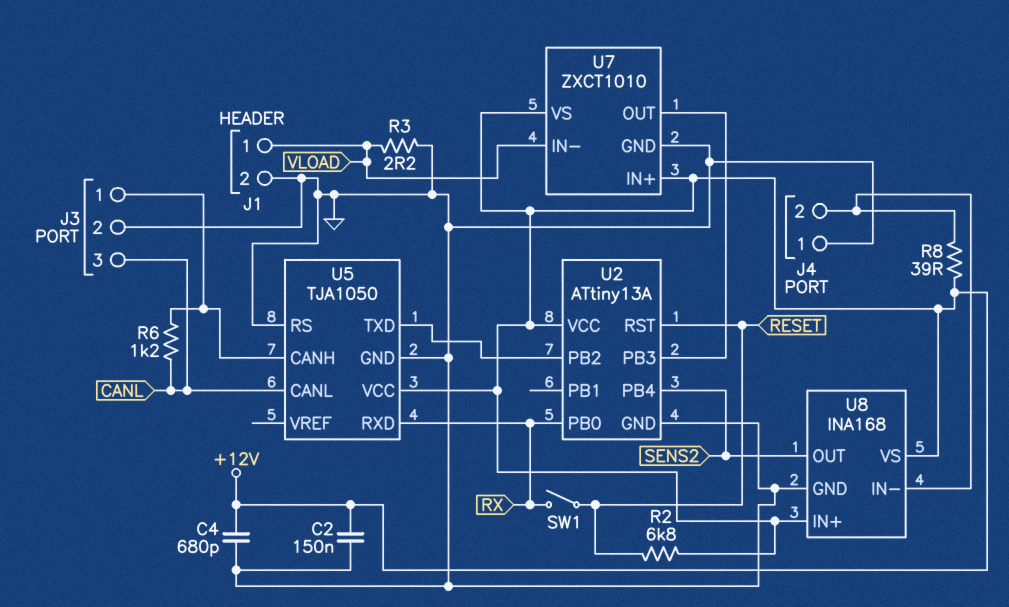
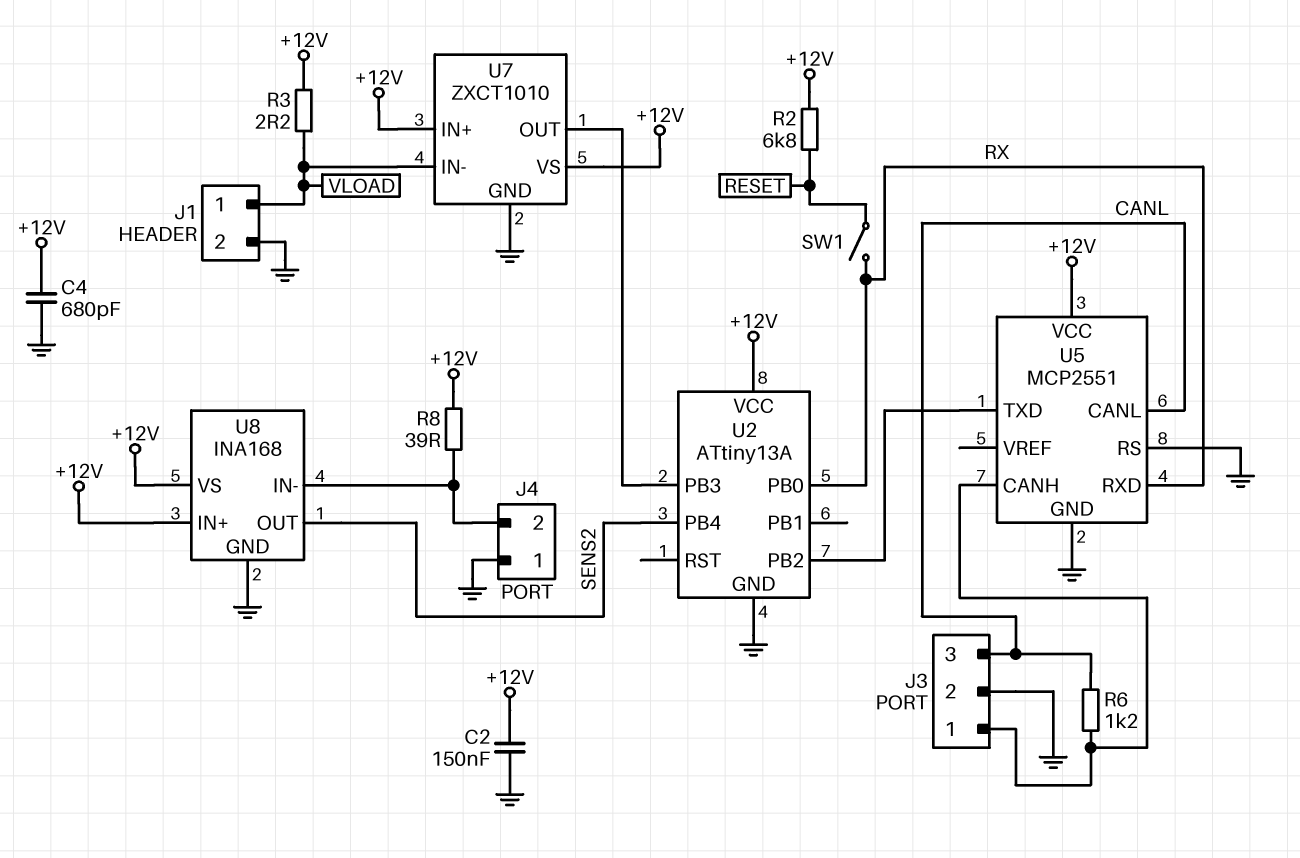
R3: 2.2 (GND, VLOAD) -> 2.2 (+12V, VLOAD)
U2 pin RST: RESET -> none
U5: TJA1050 -> MCP2551

